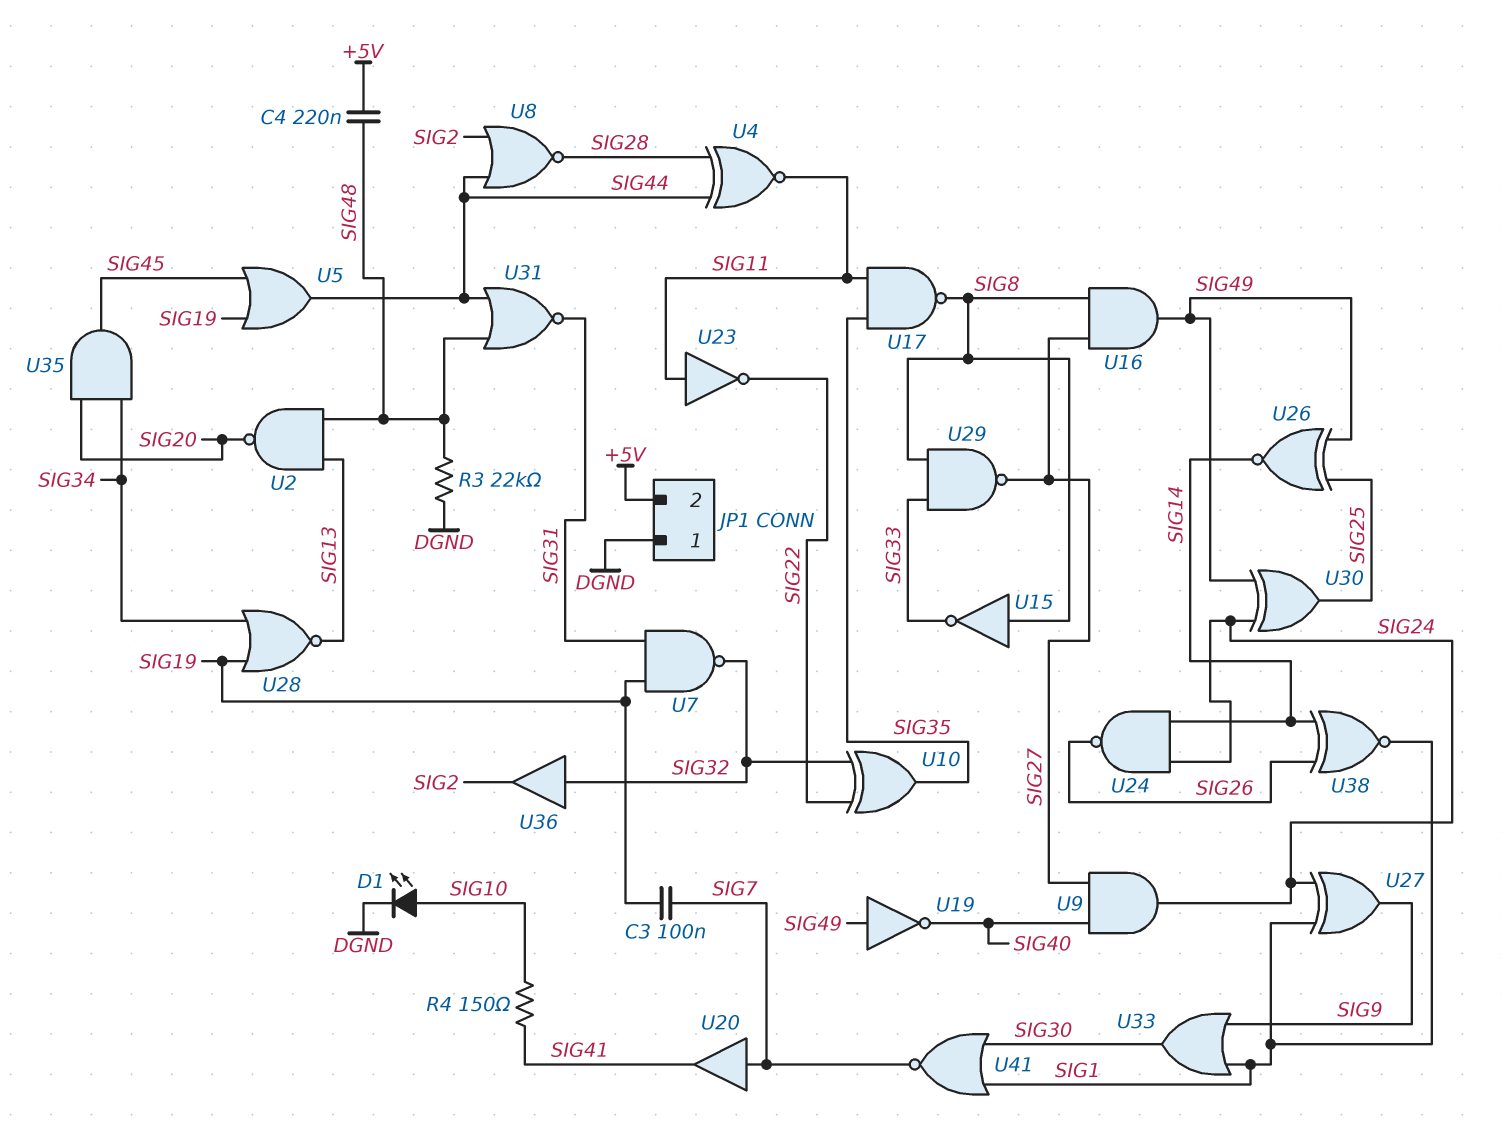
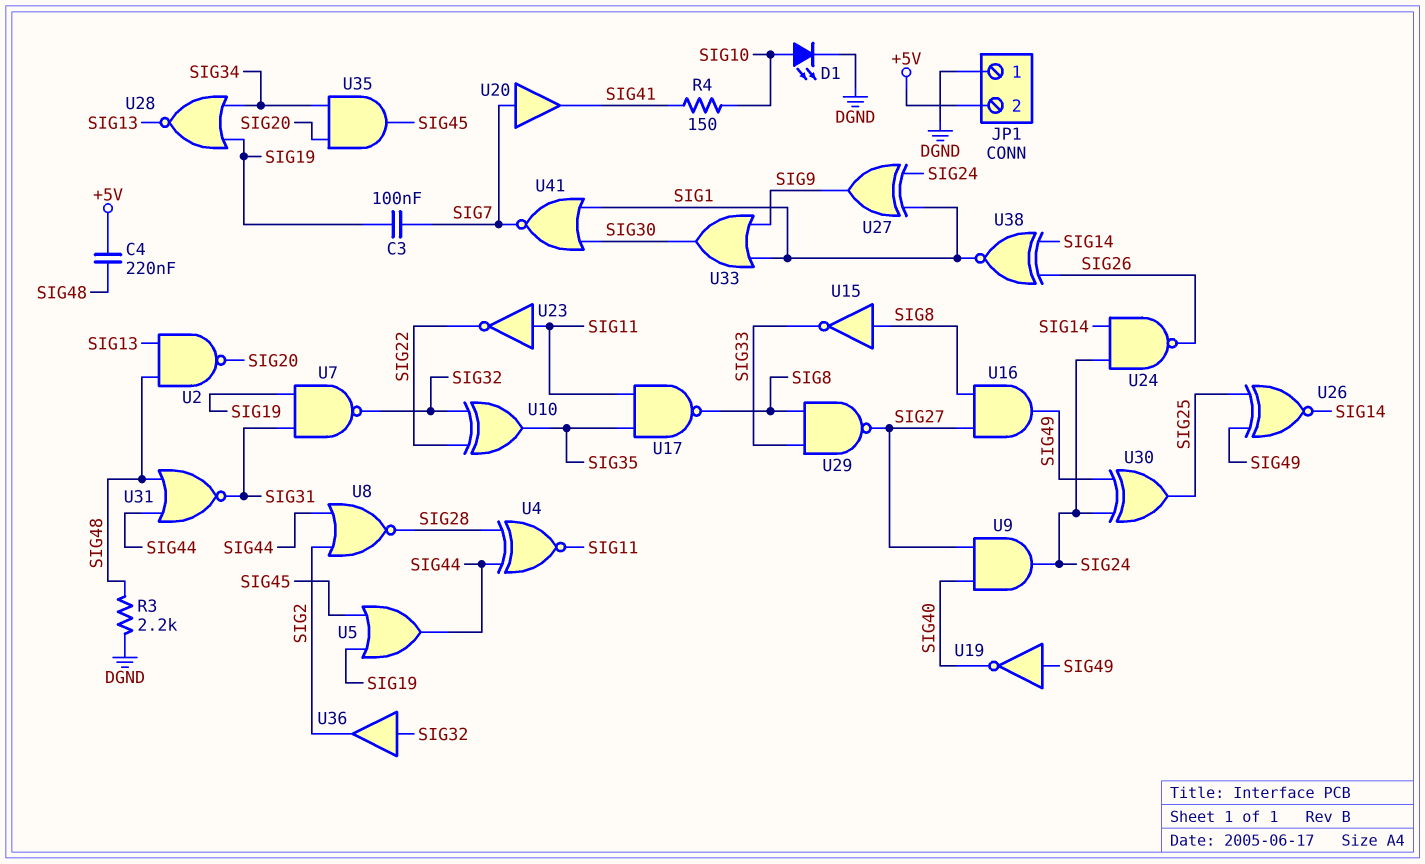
R3: 22k (DGND, SIG48) -> 2.2k (DGND, SIG48)

